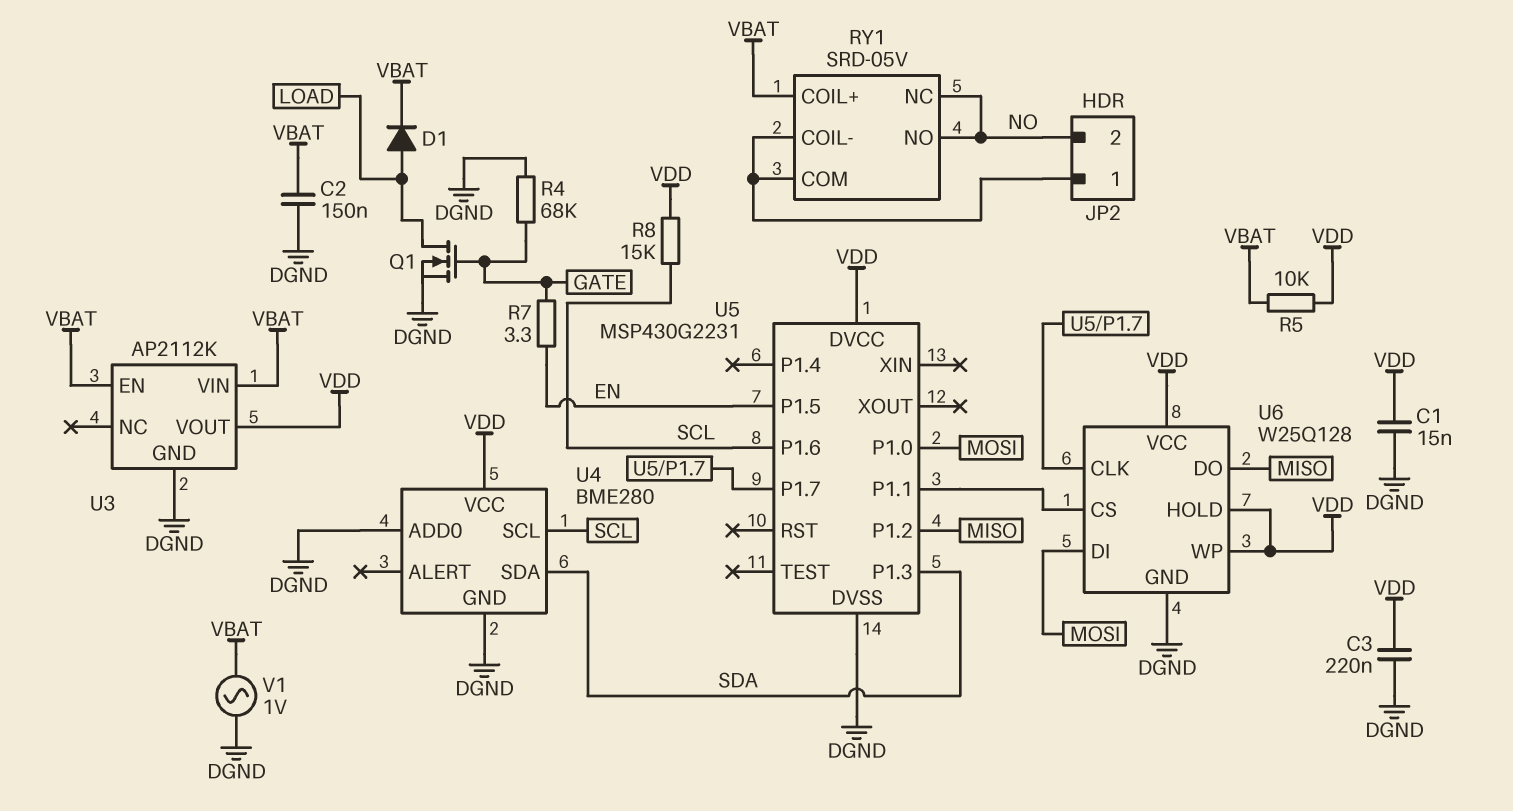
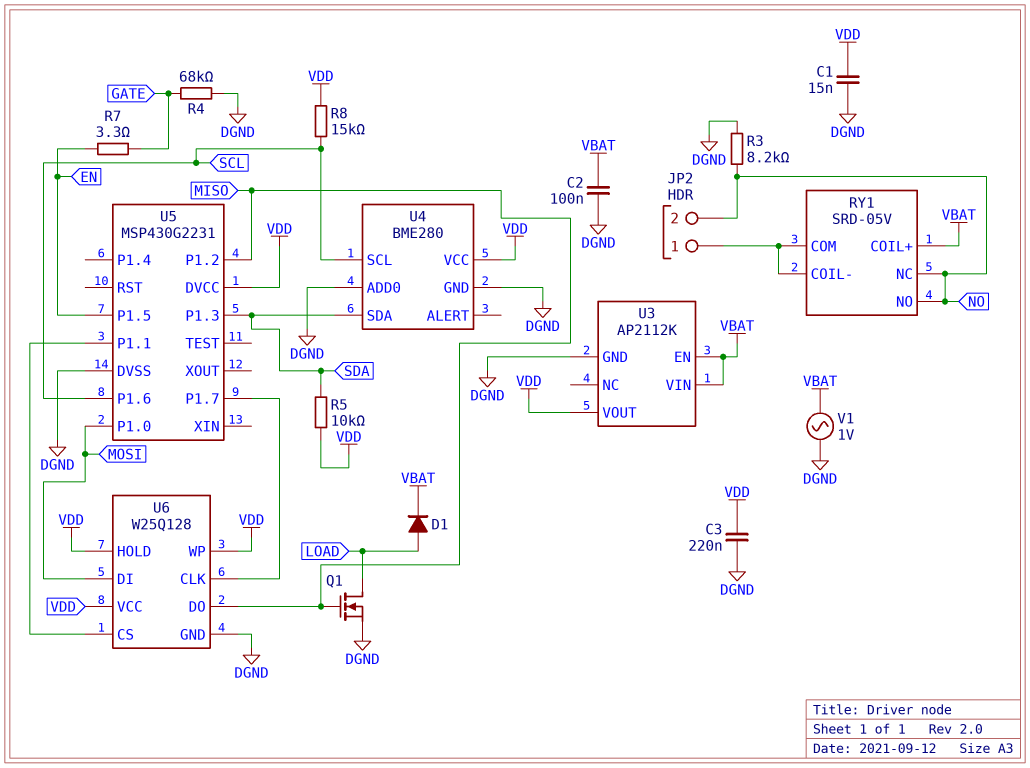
C2: 150nF (DGND, VBAT) -> 100nF (DGND, VBAT)
Q1: NMOS (G GATE, D LOAD, S DGND) -> NMOS (G MISO, D LOAD, S DGND)
R3: none -> 8.2k (DGND, NO)
R5: 10k (VBAT, VDD) -> 10k (SDA, VDD)

